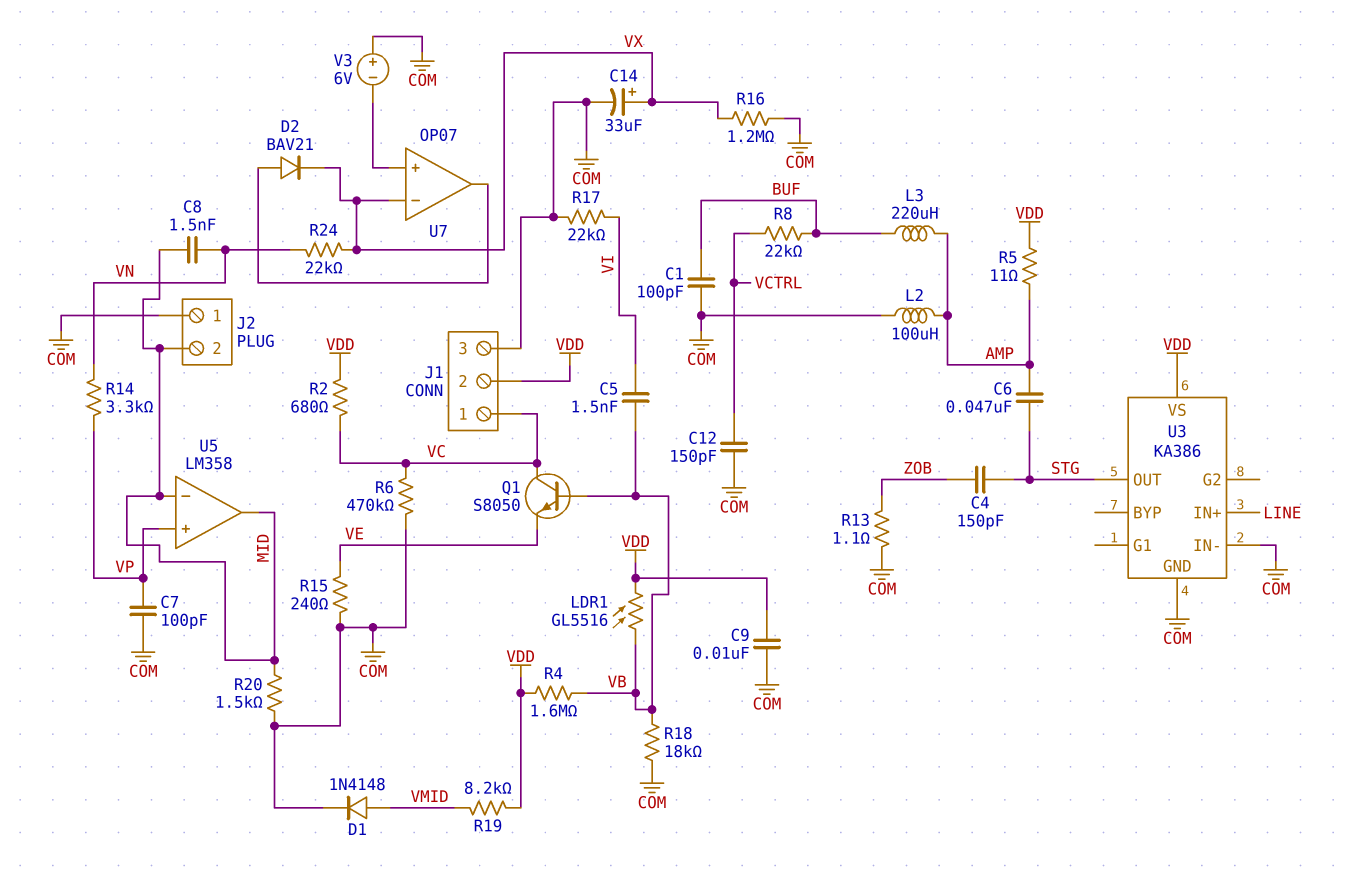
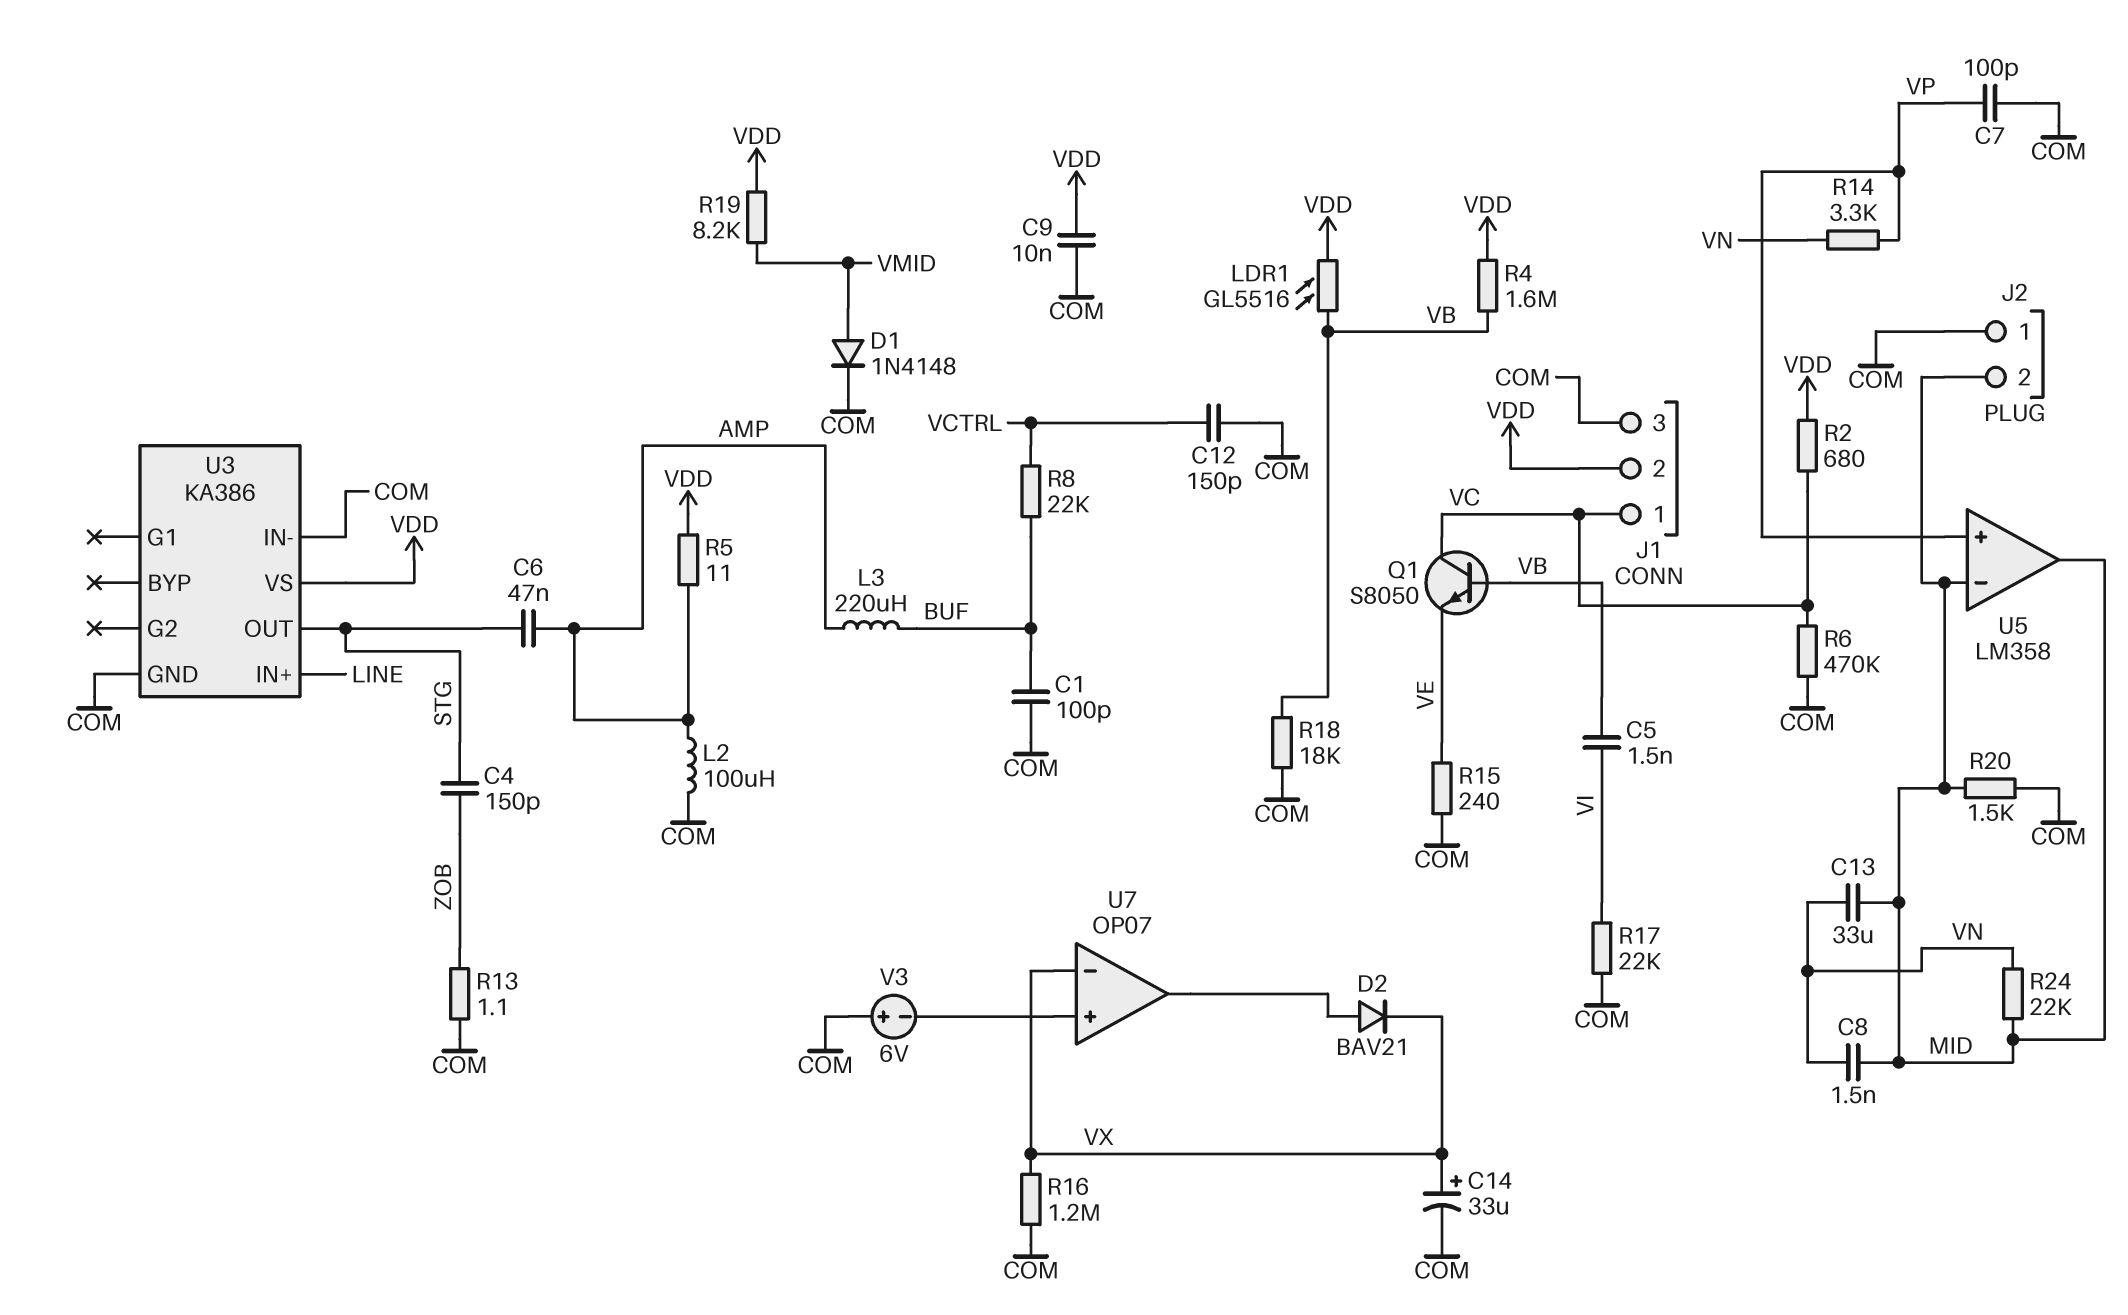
C13: none -> 33uF (MID, VN)
R24: 22k (VN, VX) -> 22k (MID, VN)

